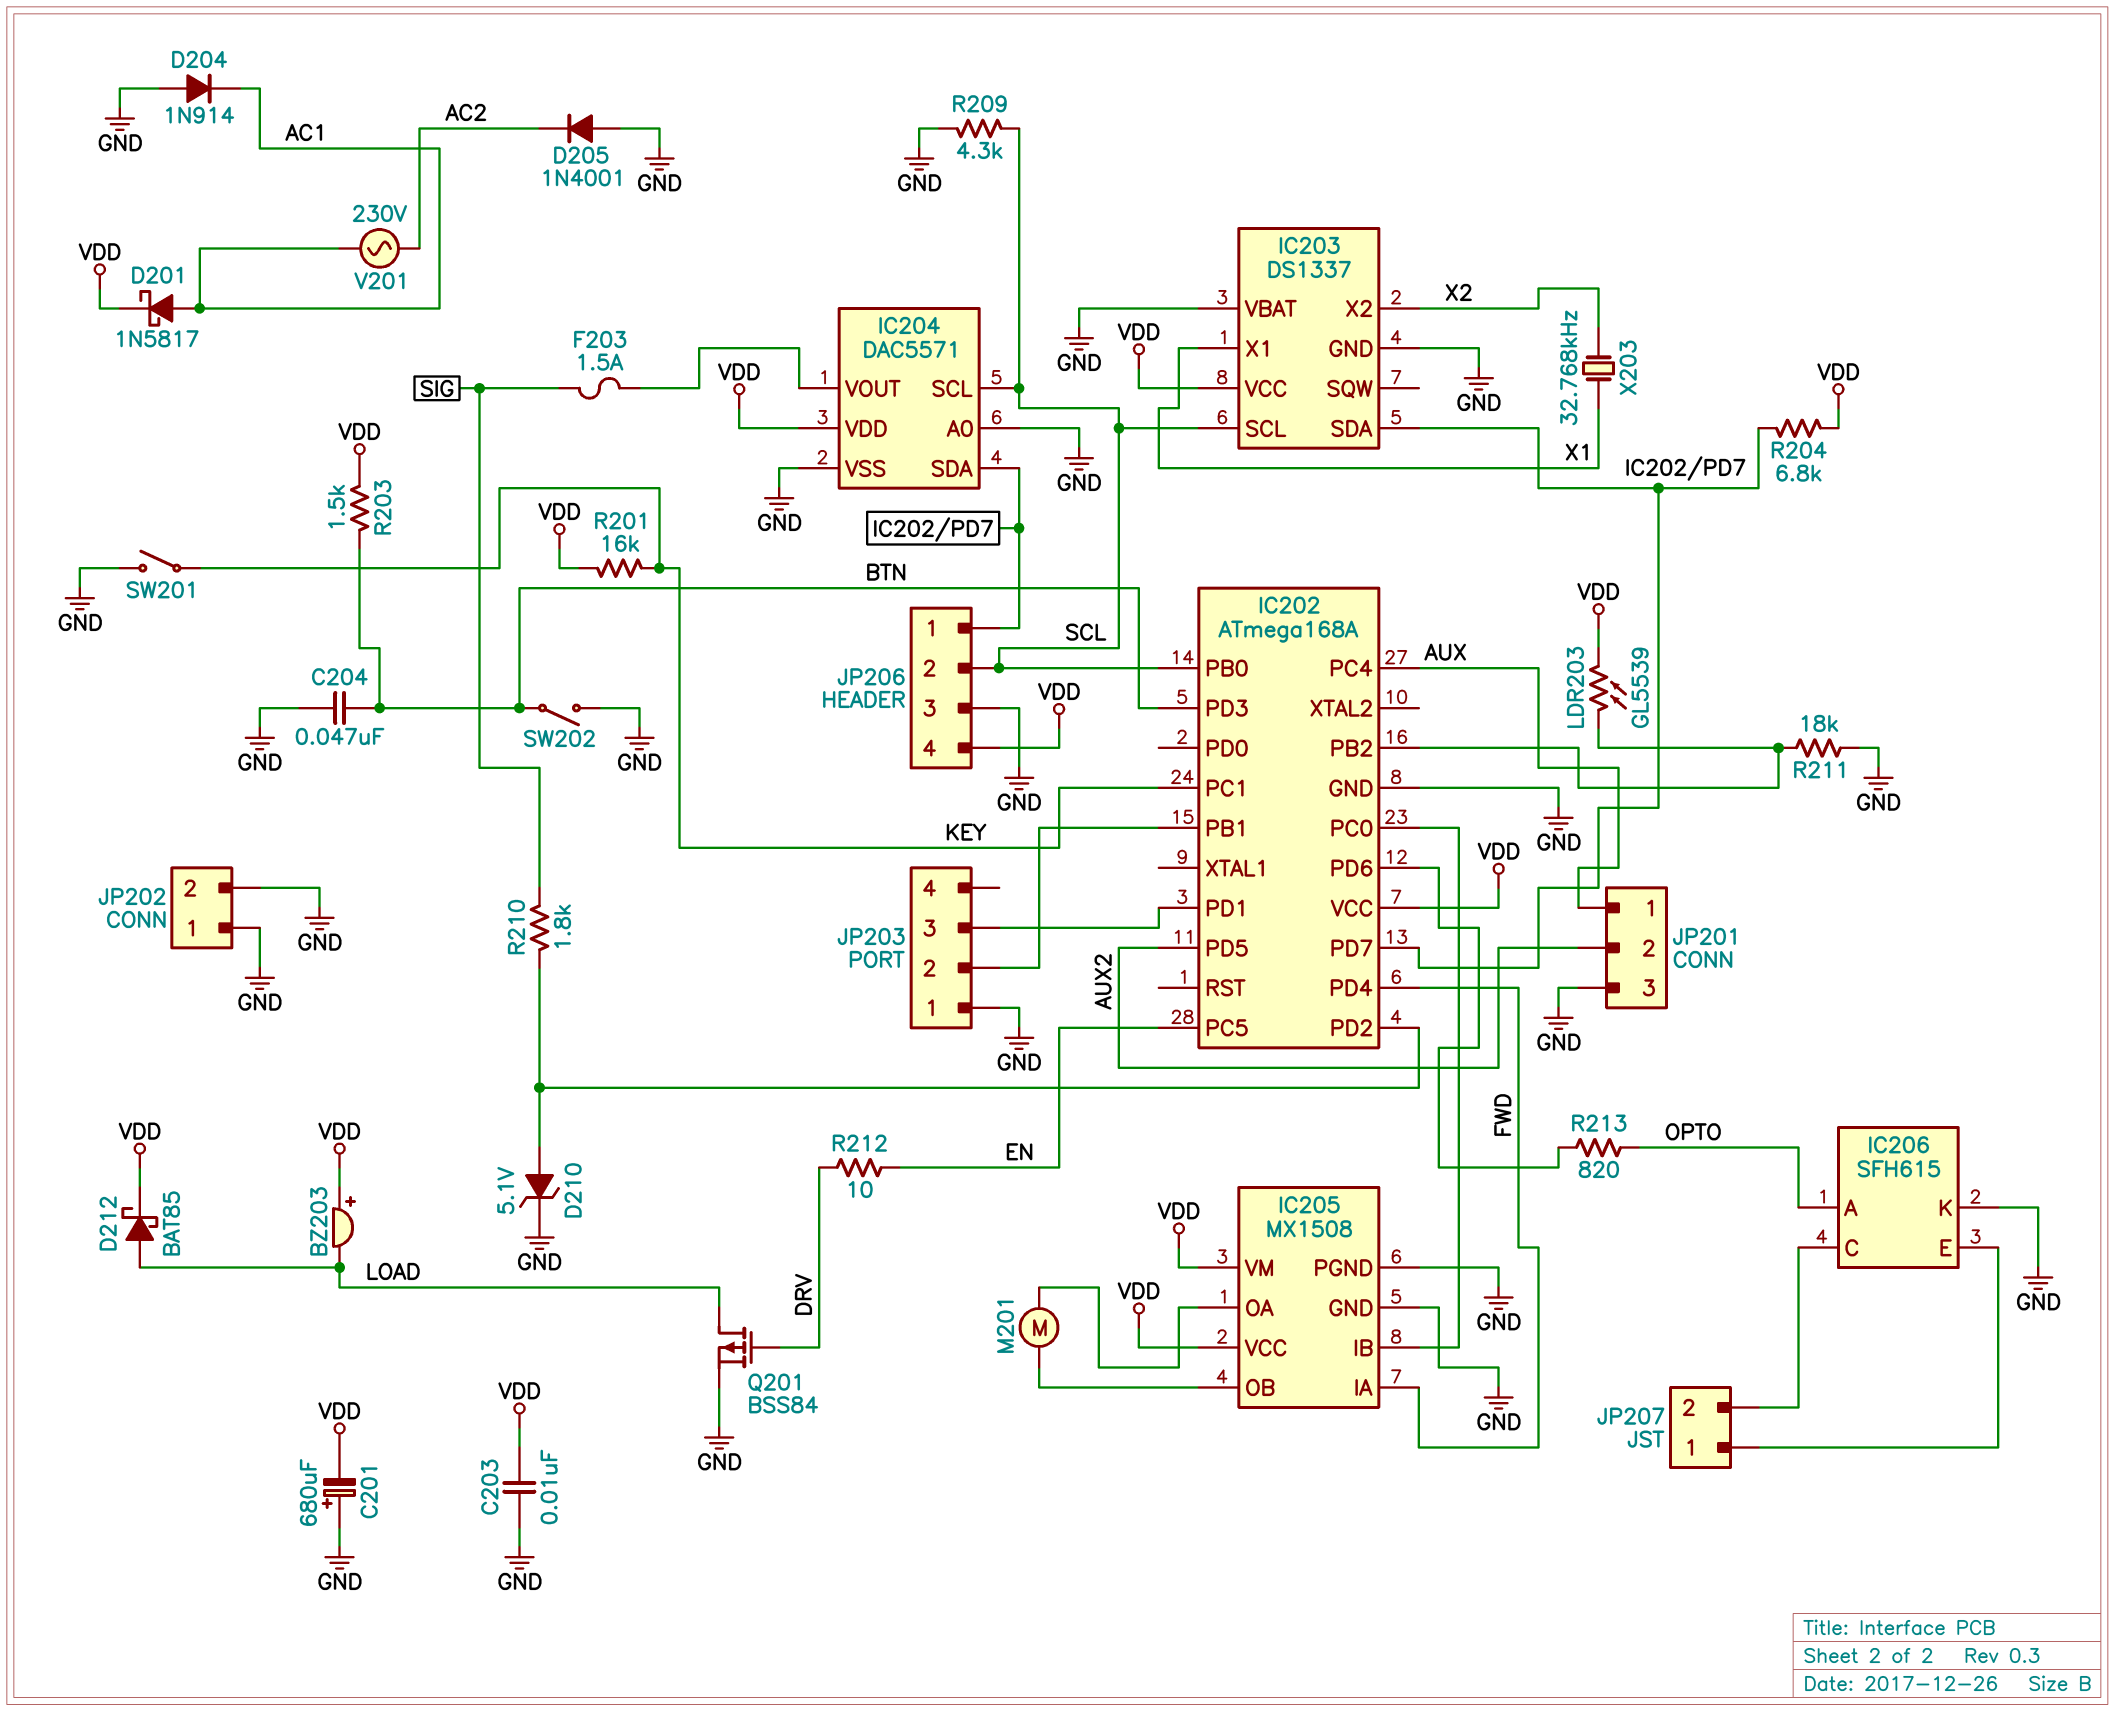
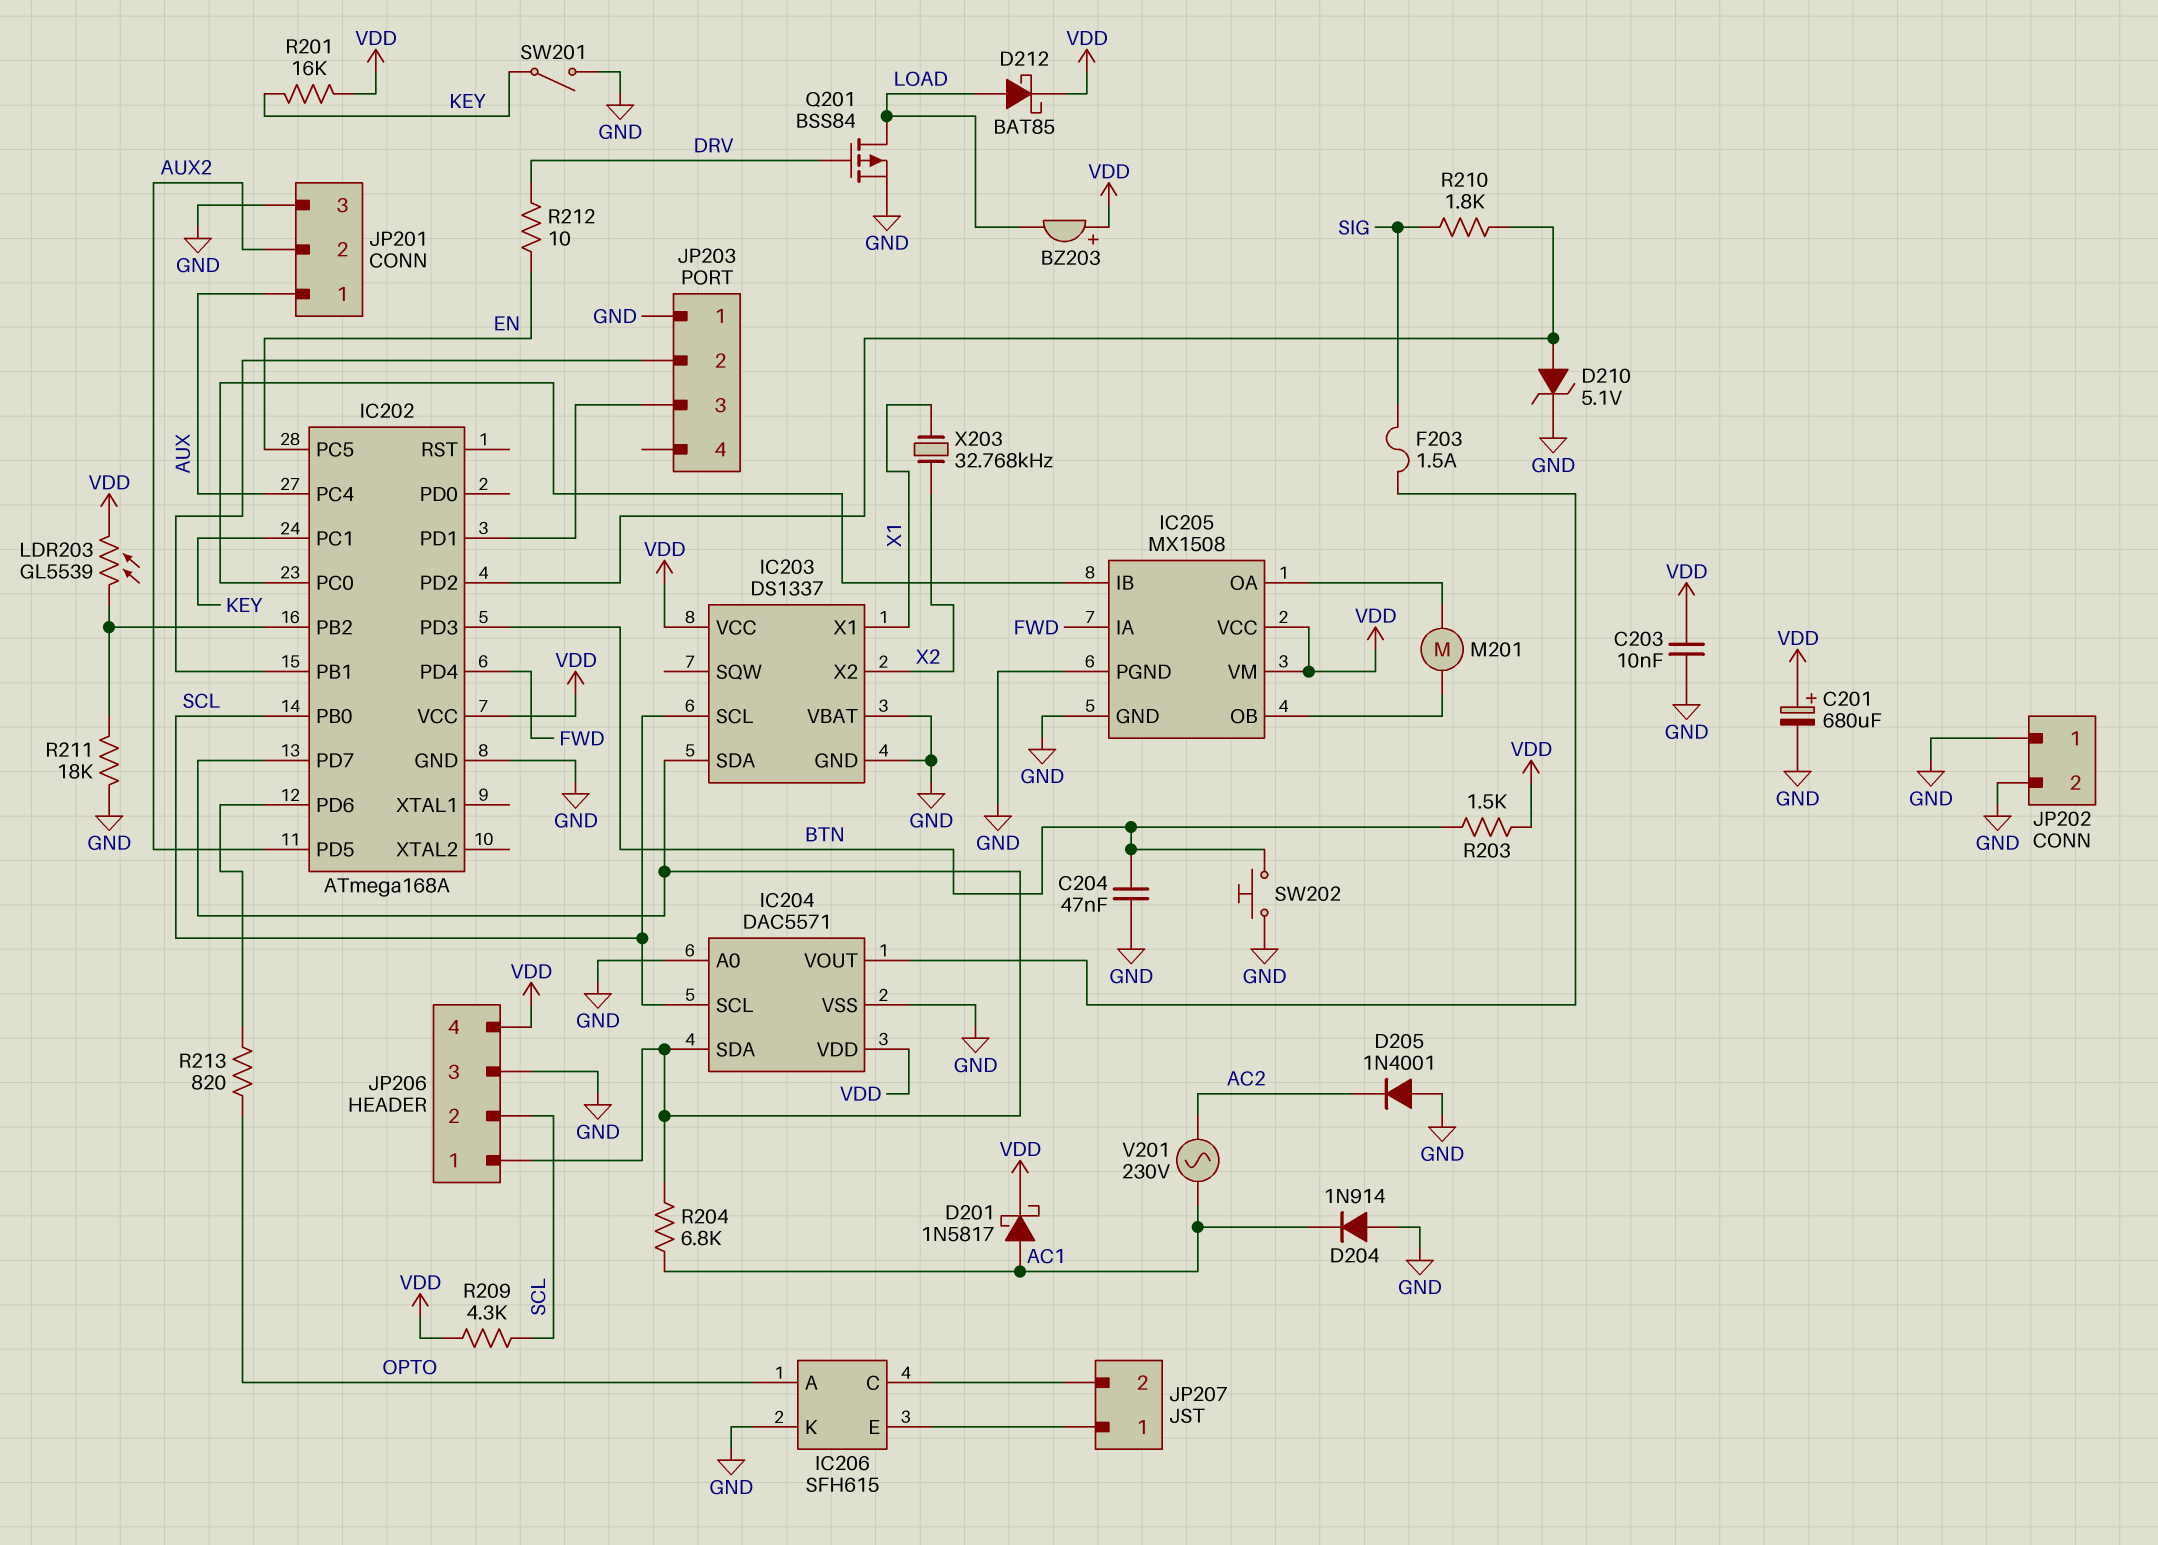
C201: 680uF (plus GND, minus VDD) -> 680uF (plus VDD, minus GND)
R204: 6.8k (IC202/PD7, VDD) -> 6.8k (AC1, IC202/PD7)
R209: 4.3k (GND, SCL) -> 4.3k (SCL, VDD)
SW202: switch (BTN, GND) -> button (BTN, GND)

